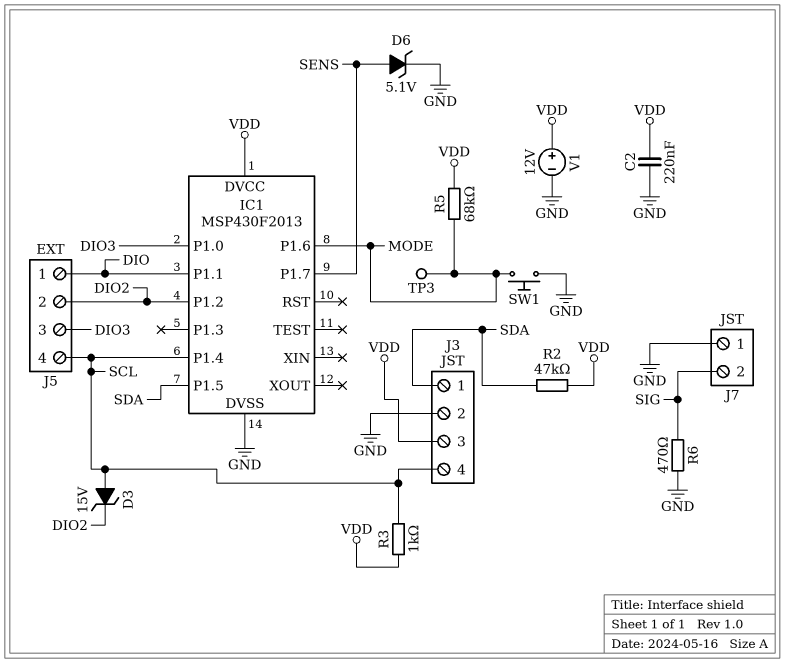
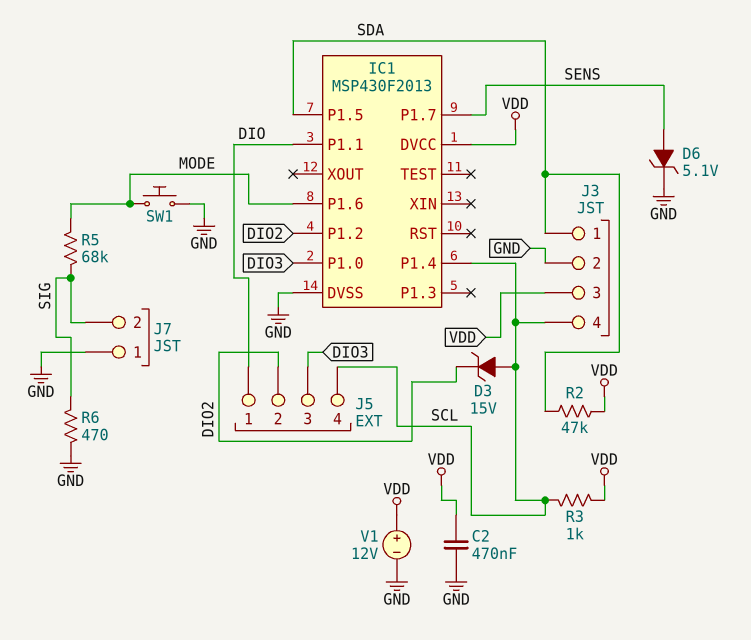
C2: 220nF (GND, VDD) -> 470nF (GND, VDD)
R5: 68k (MODE, VDD) -> 68k (MODE, SIG)
TP3: test point (MODE) -> none

